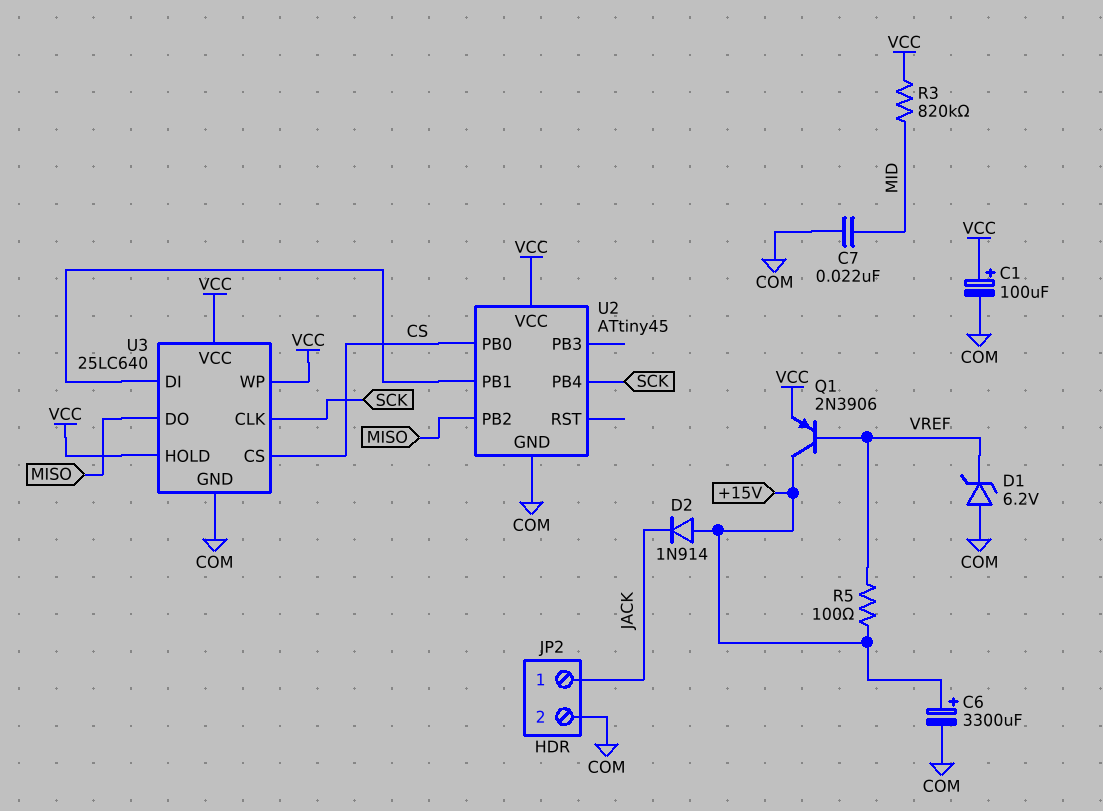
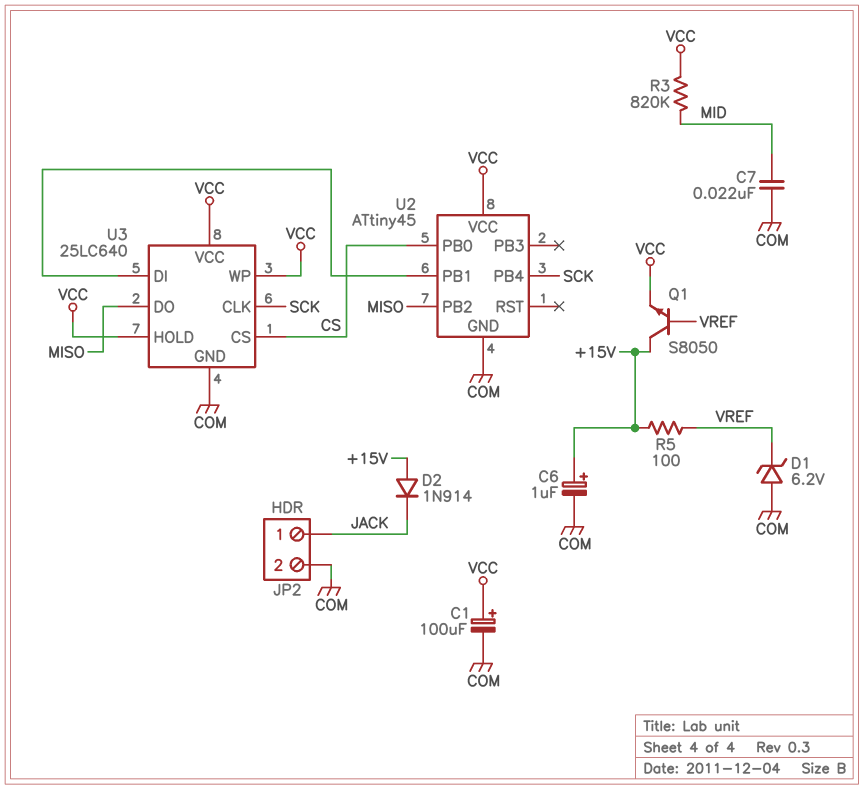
C6: 3300uF (plus +15V, minus COM) -> 1uF (plus +15V, minus COM)
Q1: PNP 2N3906 (B VREF, C +15V, E VCC) -> NPN S8050 (B VREF, C +15V, E VCC)

